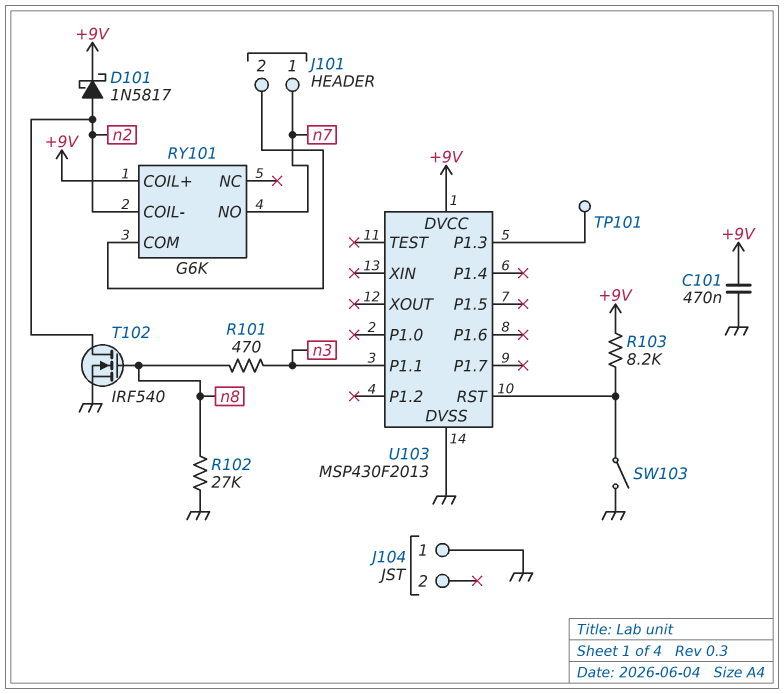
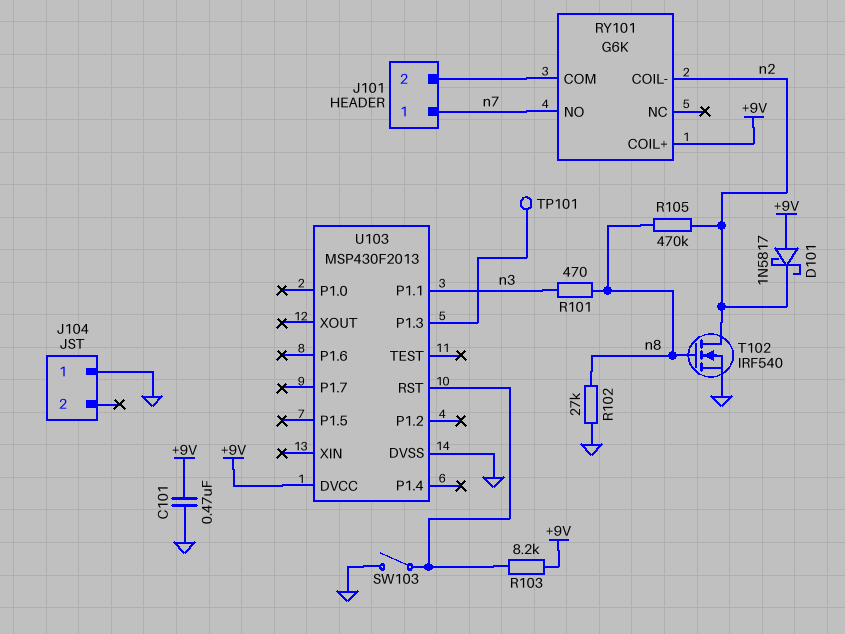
D101: schottky 1N5817 (A n2, K +9V) -> schottky 1N5817 (A +9V, K n2)
R105: none -> 470k (n2, n8)

